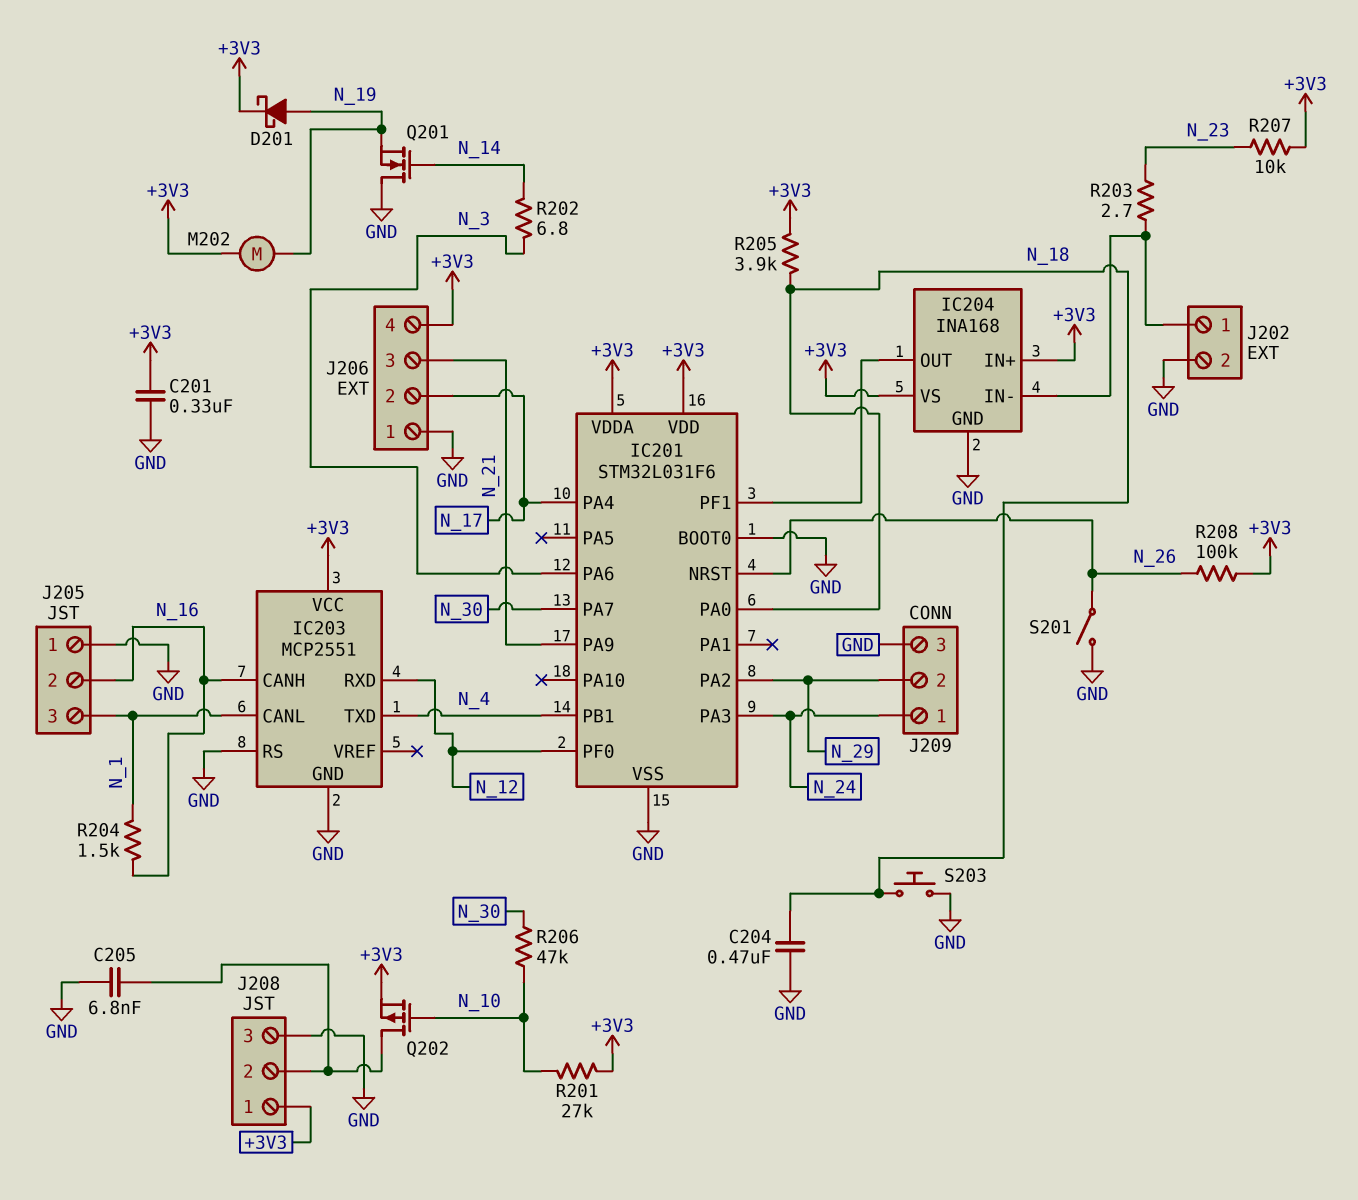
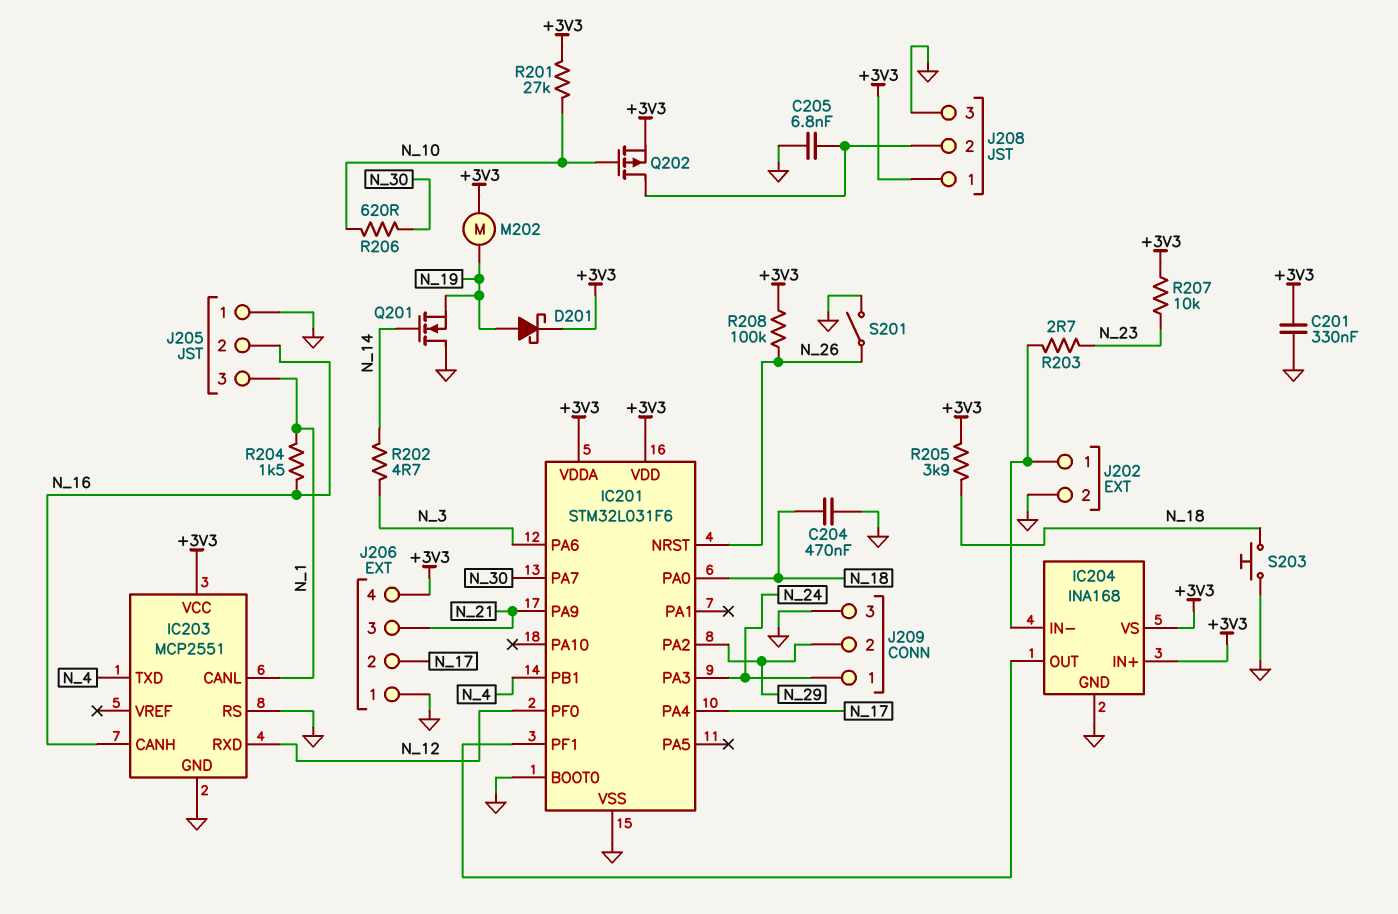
R202: 6.8 (N_3, N_14) -> 4.7 (N_3, N_14)
R206: 47k (N_10, N_30) -> 620 (N_10, N_30)

